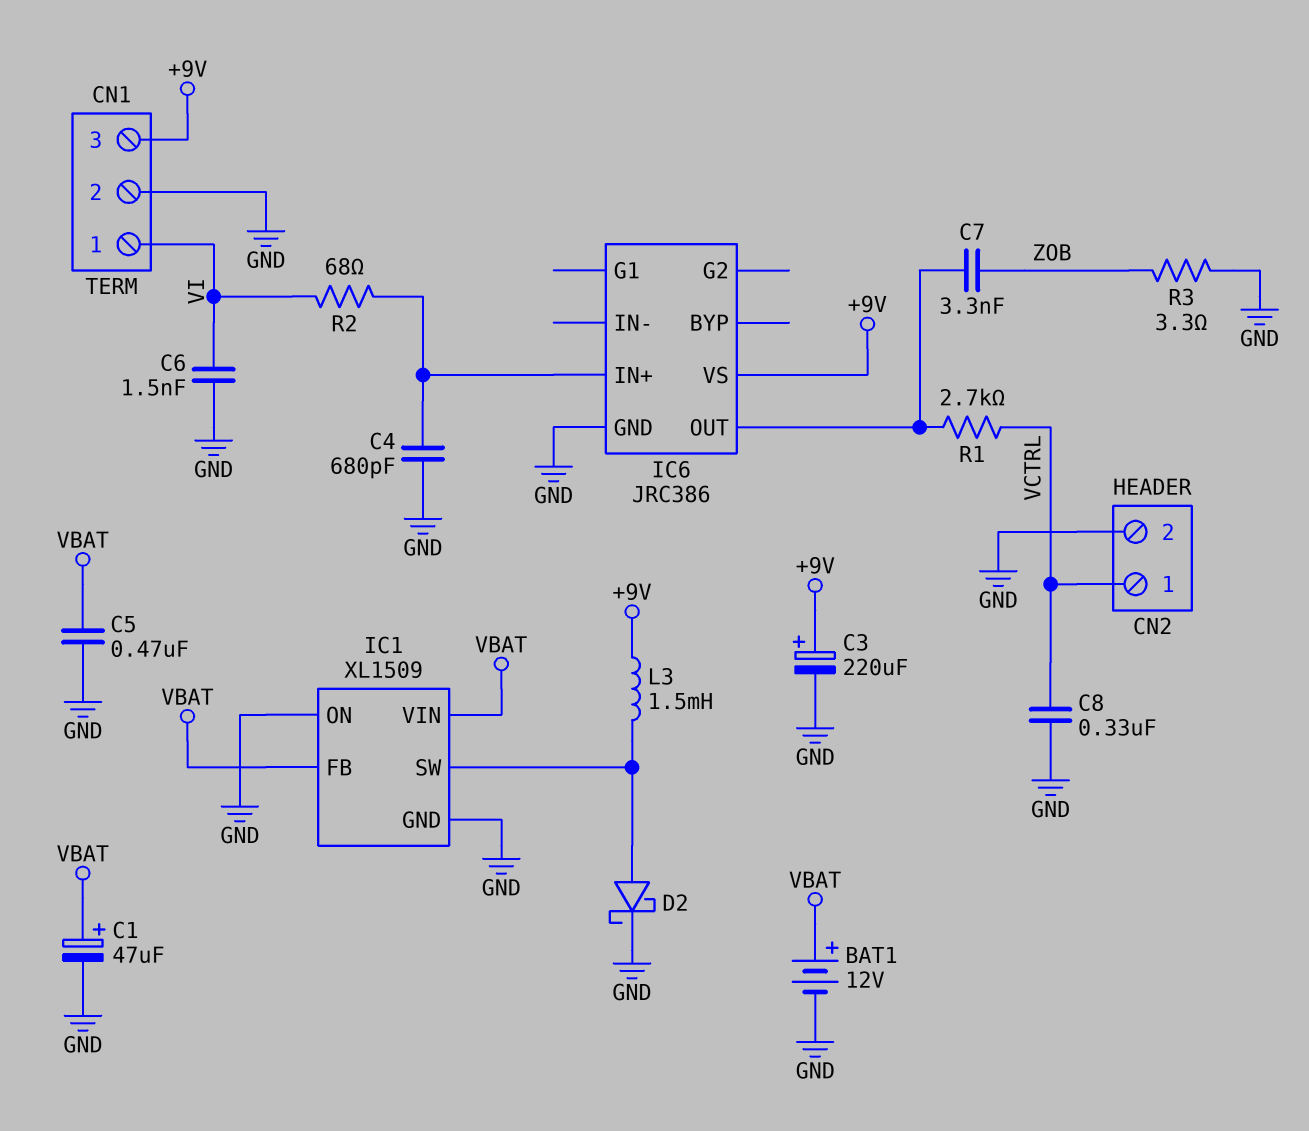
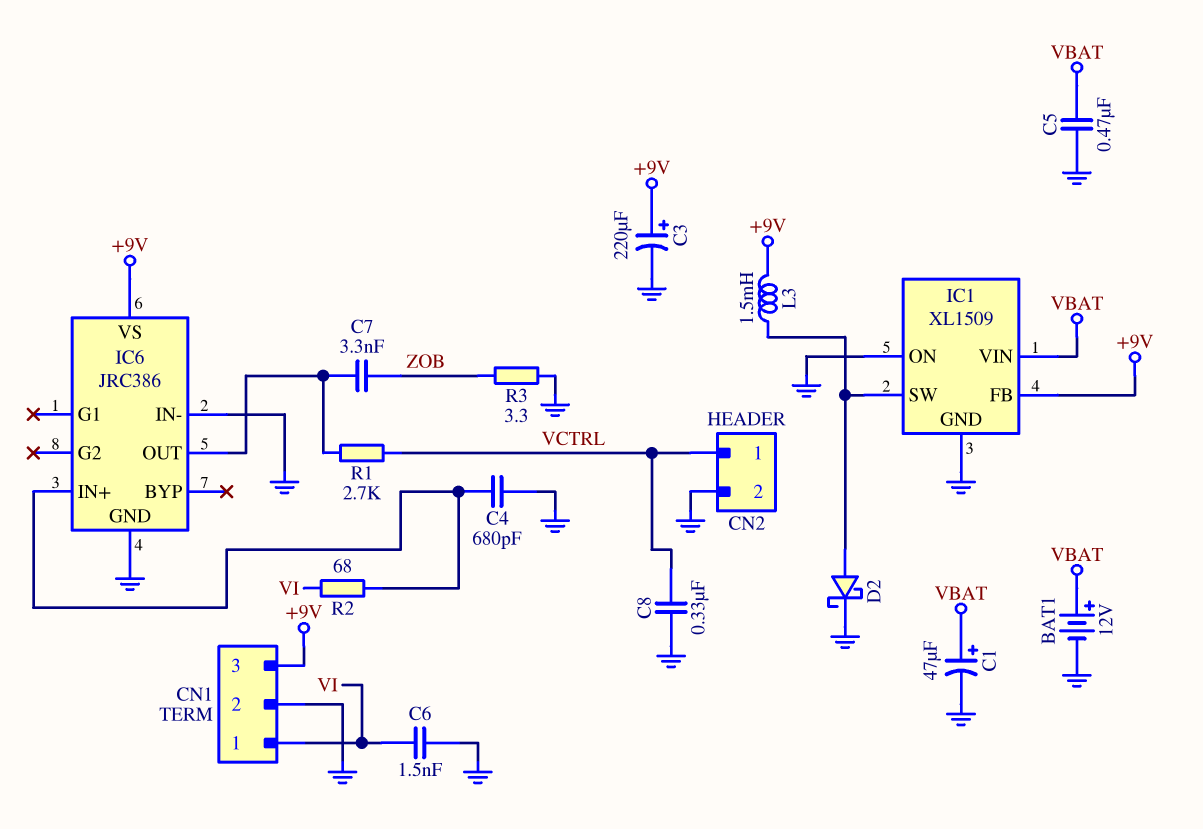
IC1 pin FB: VBAT -> +9V
IC6 pin IN-: none -> GND

